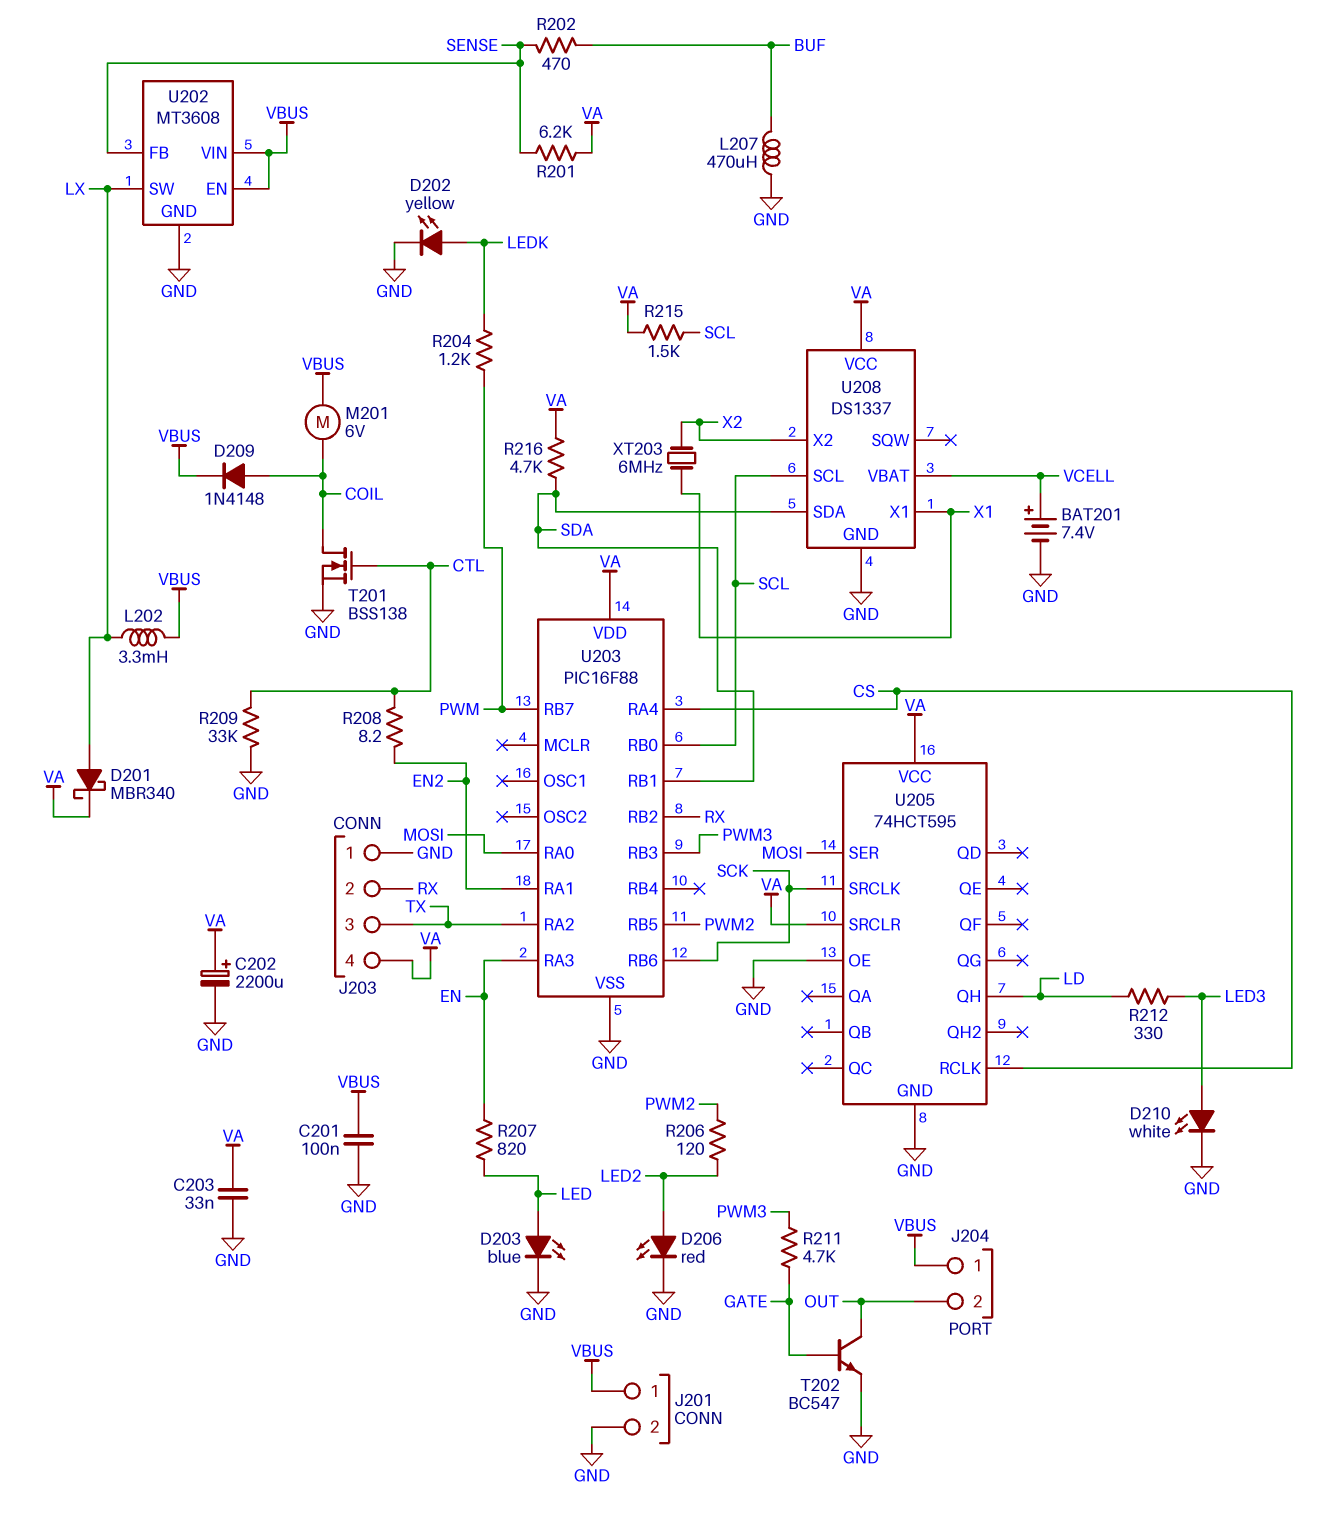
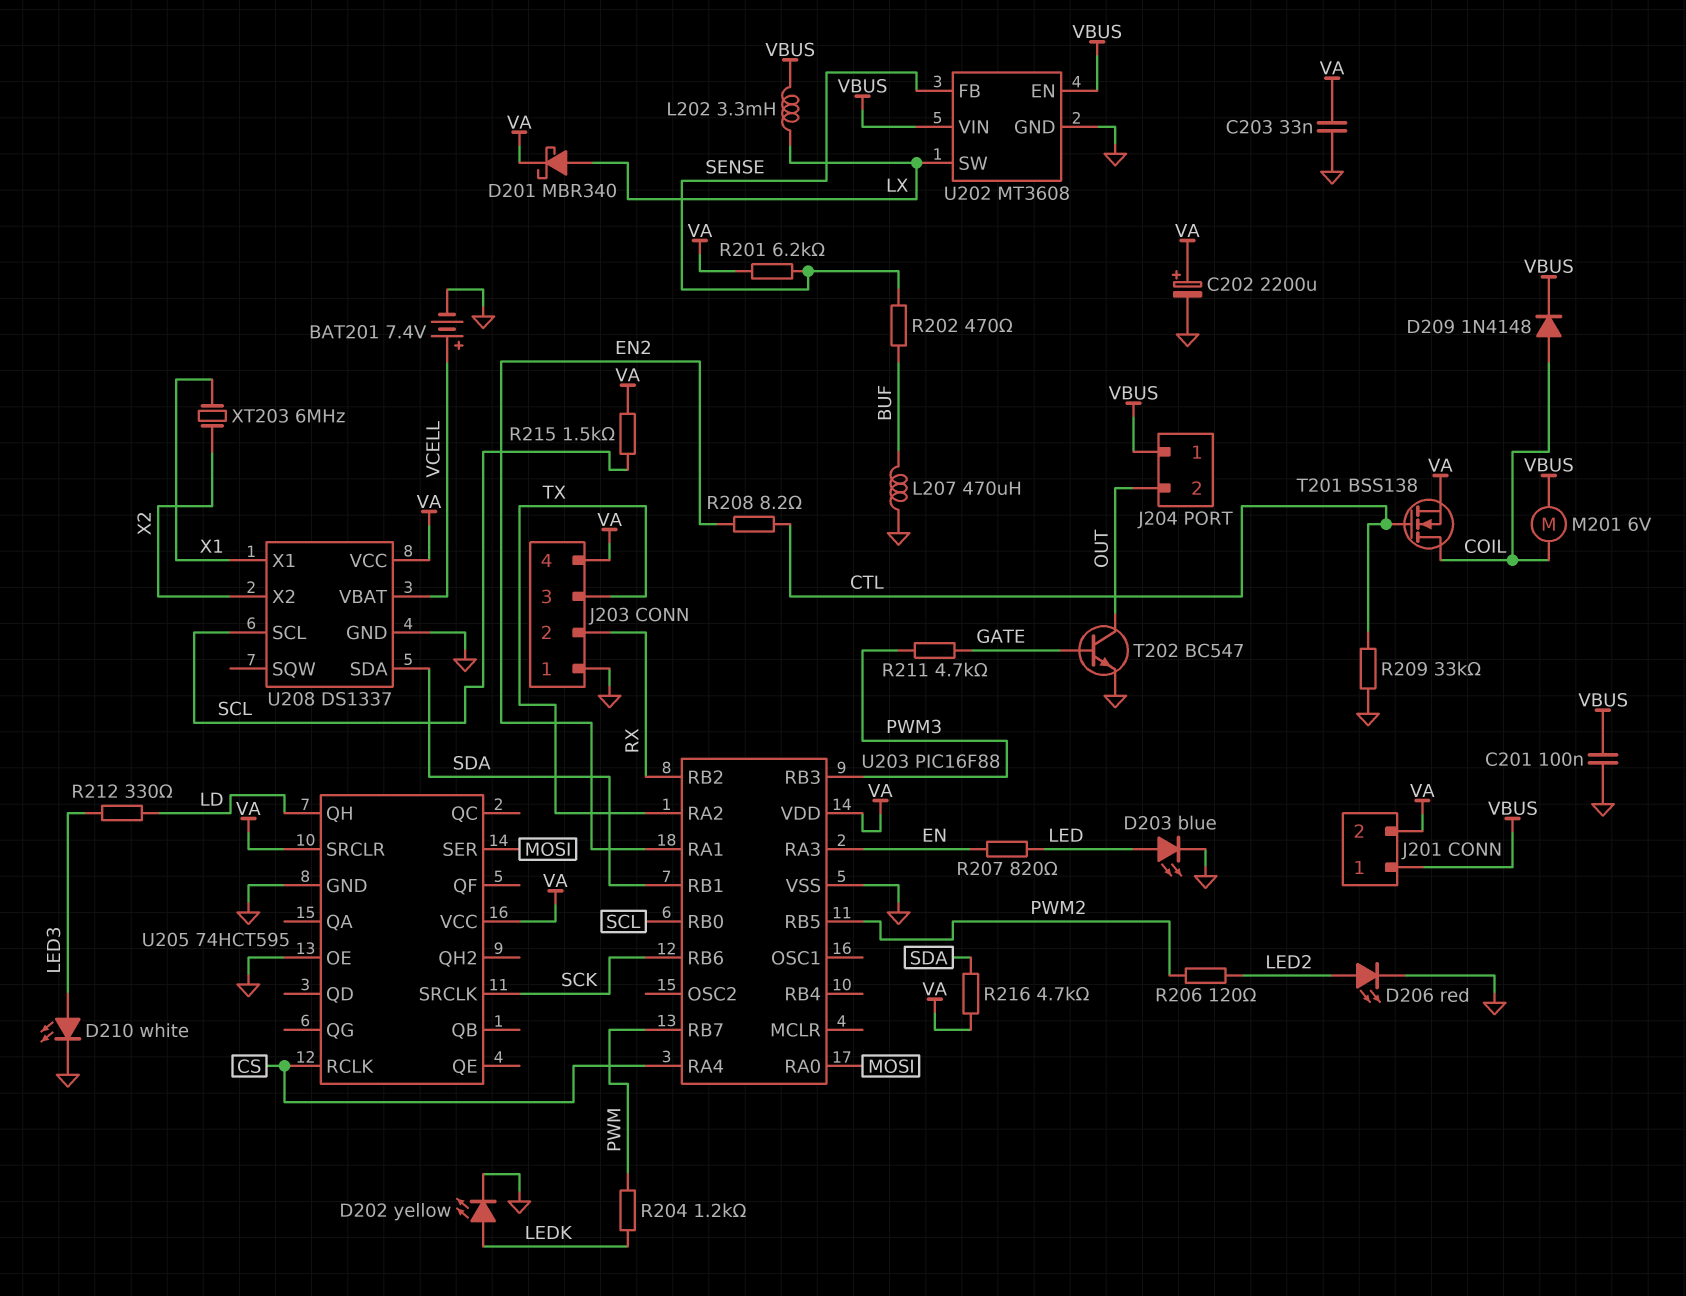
J201 pin 2: GND -> VA
T201: NMOS BSS138 (G CTL, D COIL, S GND) -> NMOS BSS138 (G CTL, D COIL, S VA)

